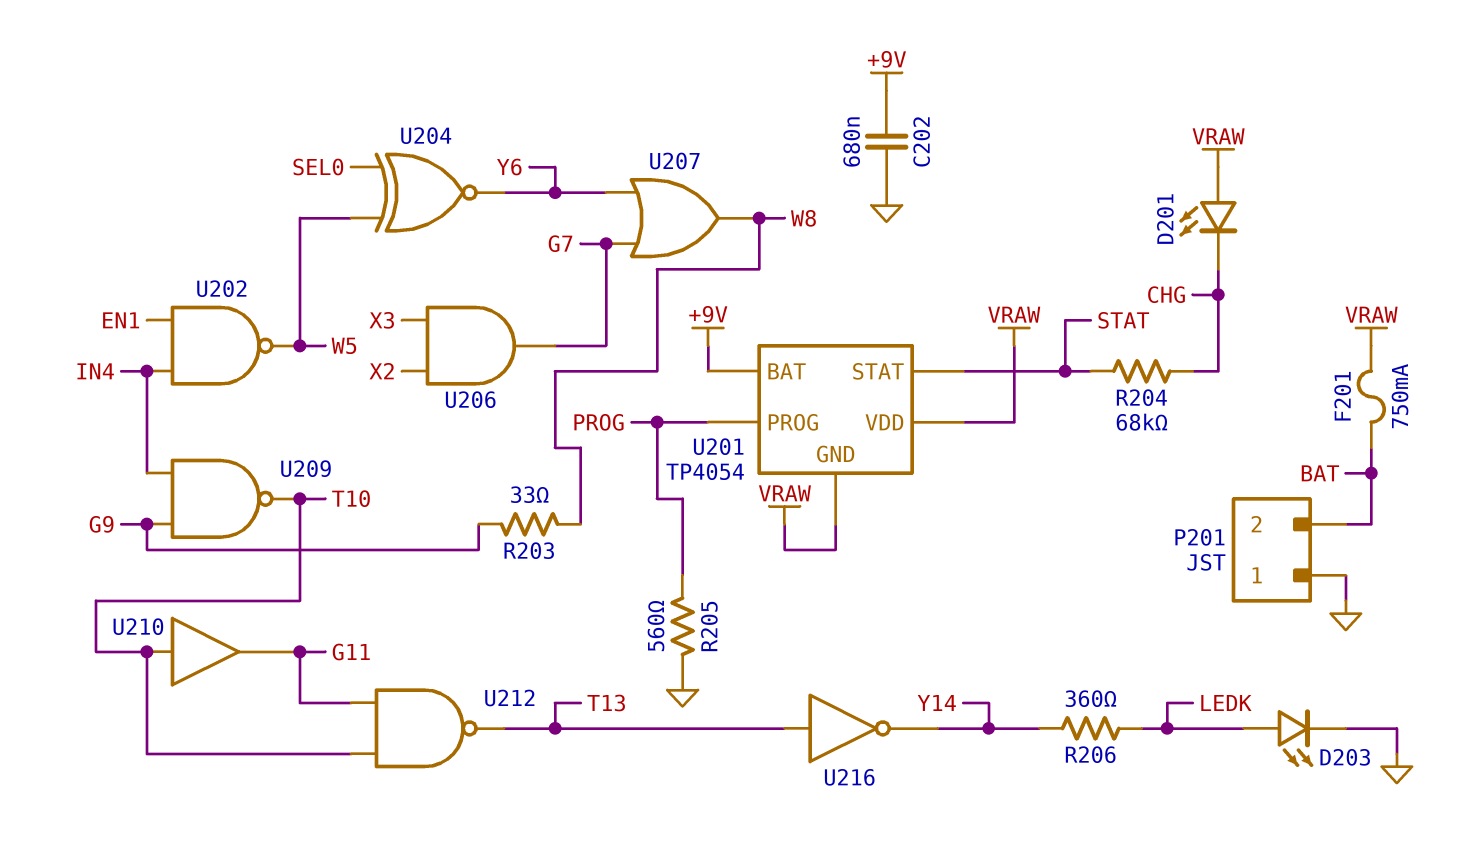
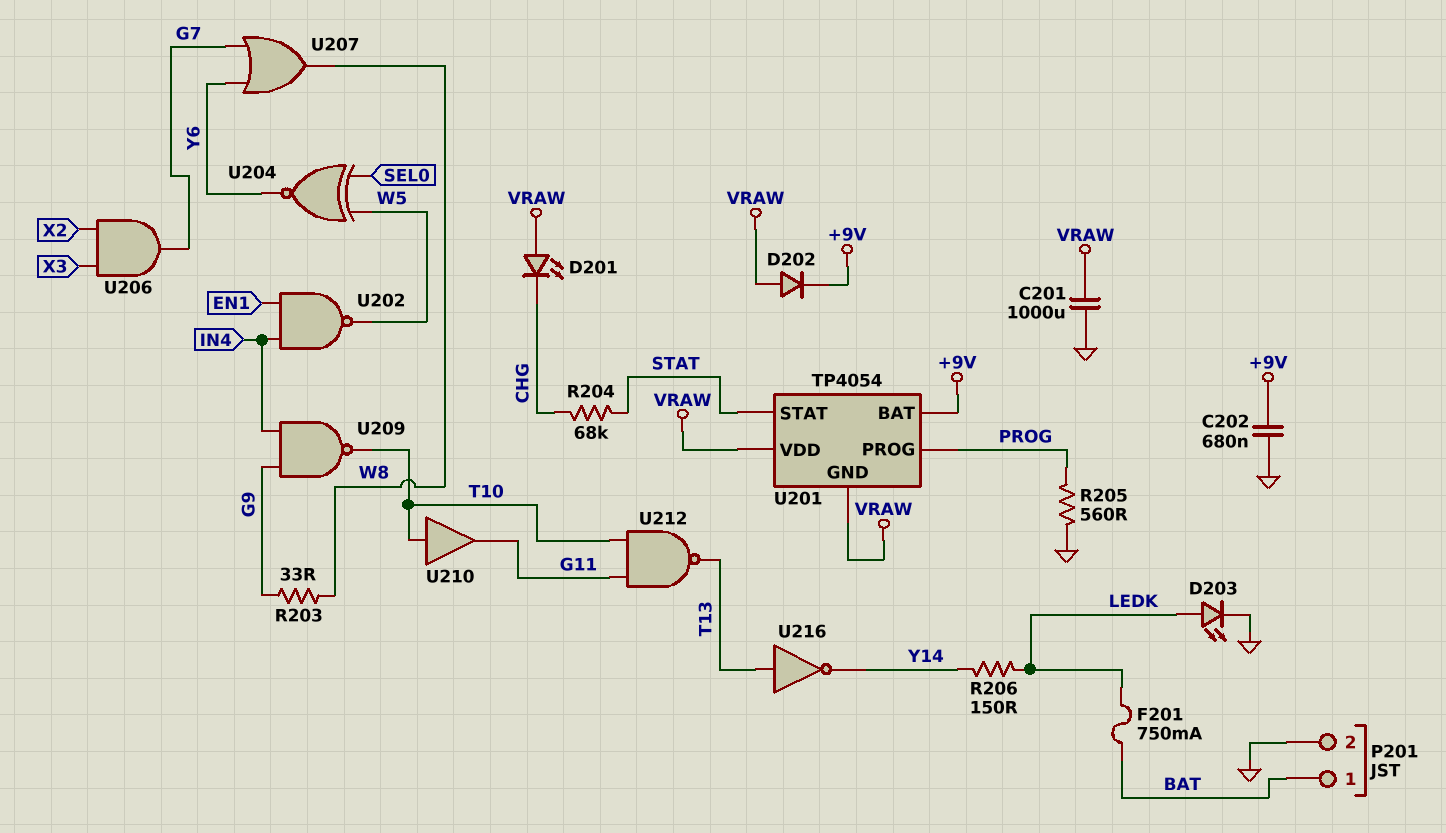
C201: none -> 1000uF (GND, VRAW)
D202: none -> diode (A VRAW, K +9V)
F201: 750mA (BAT, VRAW) -> 750mA (BAT, LEDK)
P201 pin 1: GND -> BAT
P201 pin 2: BAT -> GND
R206: 360 (LEDK, Y14) -> 150 (LEDK, Y14)

